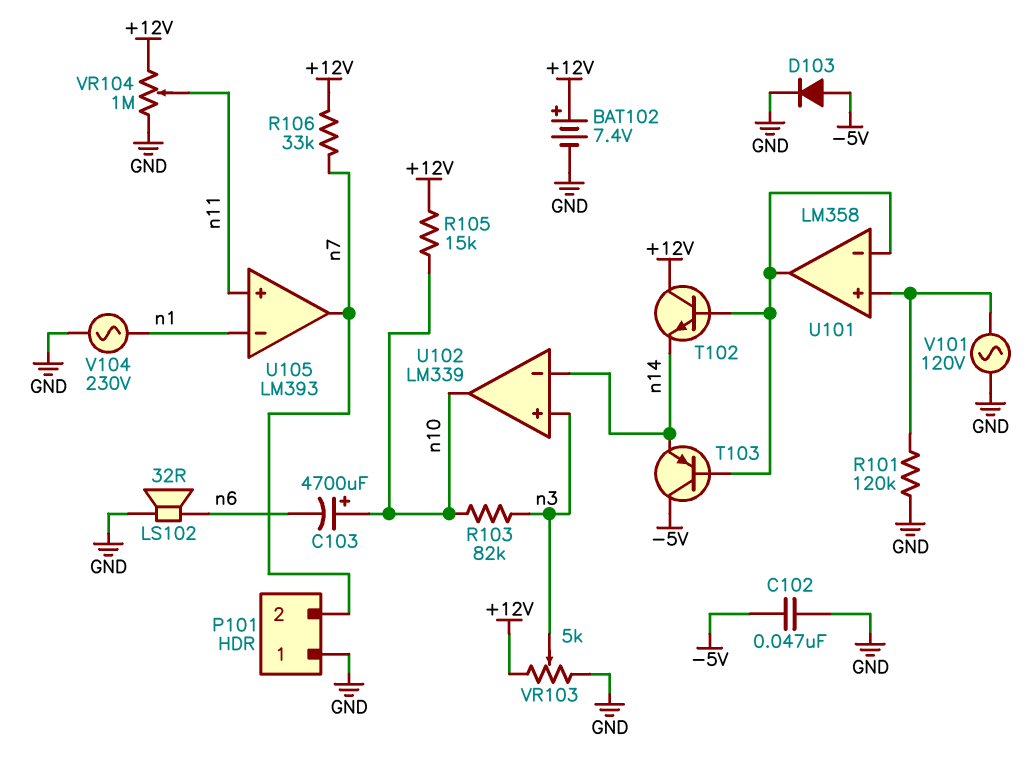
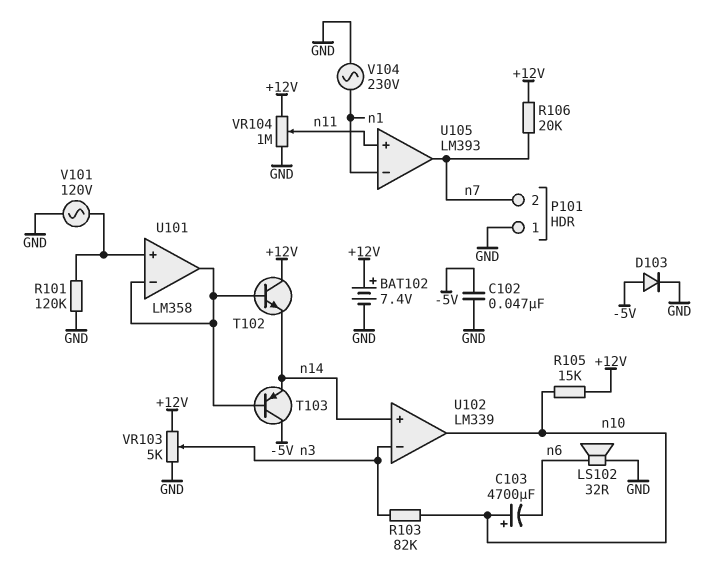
R106: 33k (+12V, n7) -> 20k (+12V, n7)
U102 pin in+: n3 -> n14
U102 pin in-: n14 -> n3

